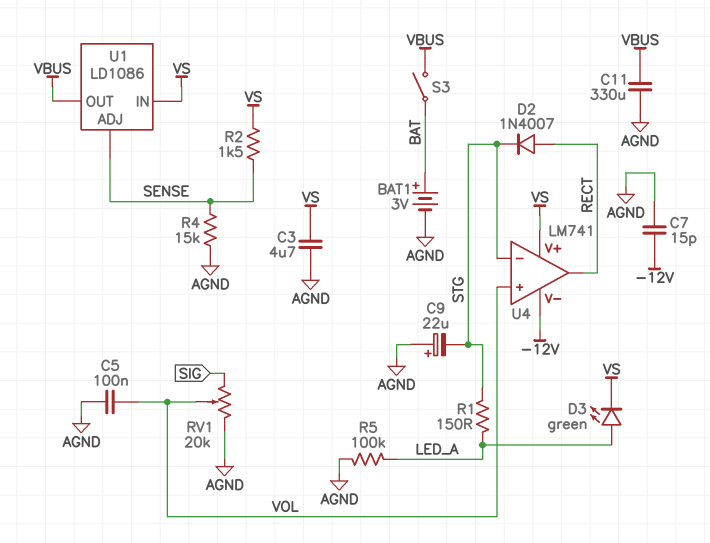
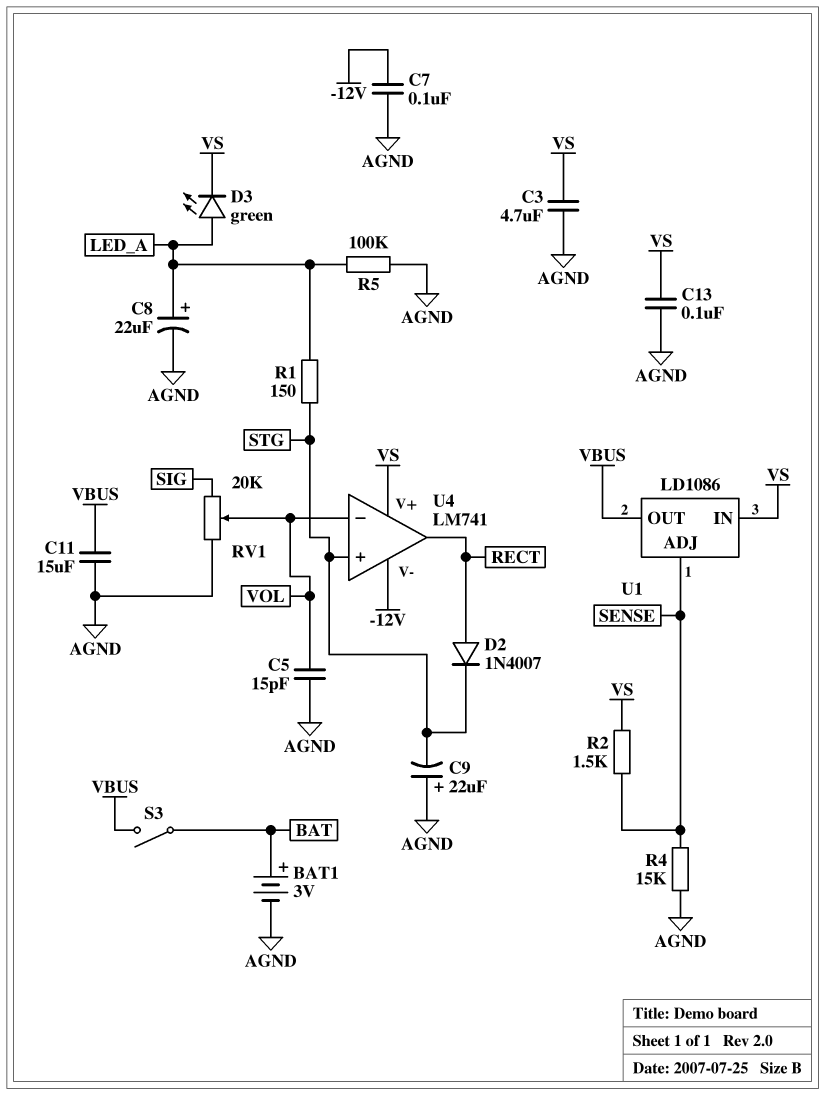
C5: 100nF (AGND, VOL) -> 15pF (AGND, VOL)
C7: 15pF (-12V, AGND) -> 100nF (-12V, AGND)
C8: none -> 22uF (plus LED_A, minus AGND)
C11: 330uF (AGND, VBUS) -> 15uF (AGND, VBUS)
C13: none -> 100nF (AGND, VS)
U4 pin in+: VOL -> STG
U4 pin in-: STG -> VOL

